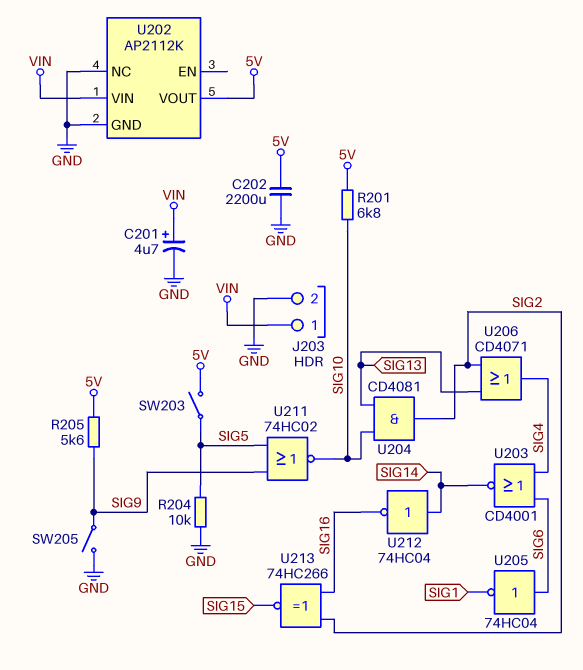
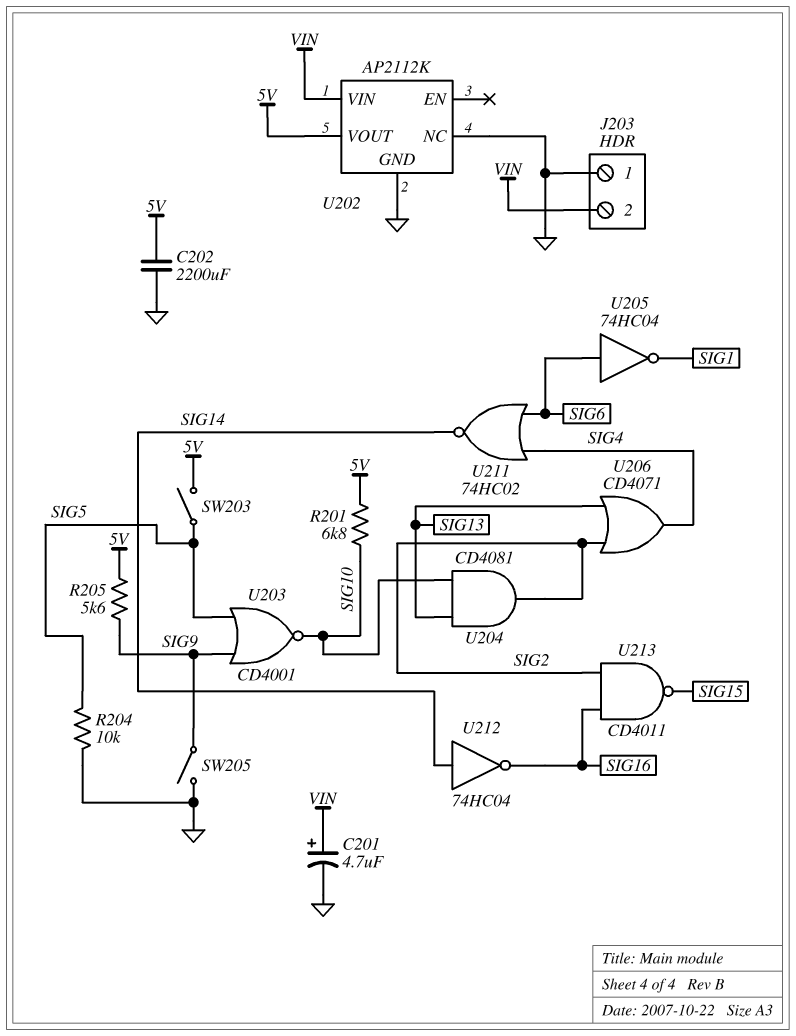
J203 pin 1: VIN -> GND
J203 pin 2: GND -> VIN
U203: NOR CD4001 (in SIG4, in SIG6, out SIG14) -> NOR CD4001 (in SIG5, in SIG9, out SIG10)
U211: NOR 74HC02 (in SIG5, in SIG9, out SIG10) -> NOR 74HC02 (in SIG4, in SIG6, out SIG14)
U213: XNOR 74HC266 (in SIG2, in SIG16, out SIG15) -> NAND CD4011 (in SIG2, in SIG16, out SIG15)

